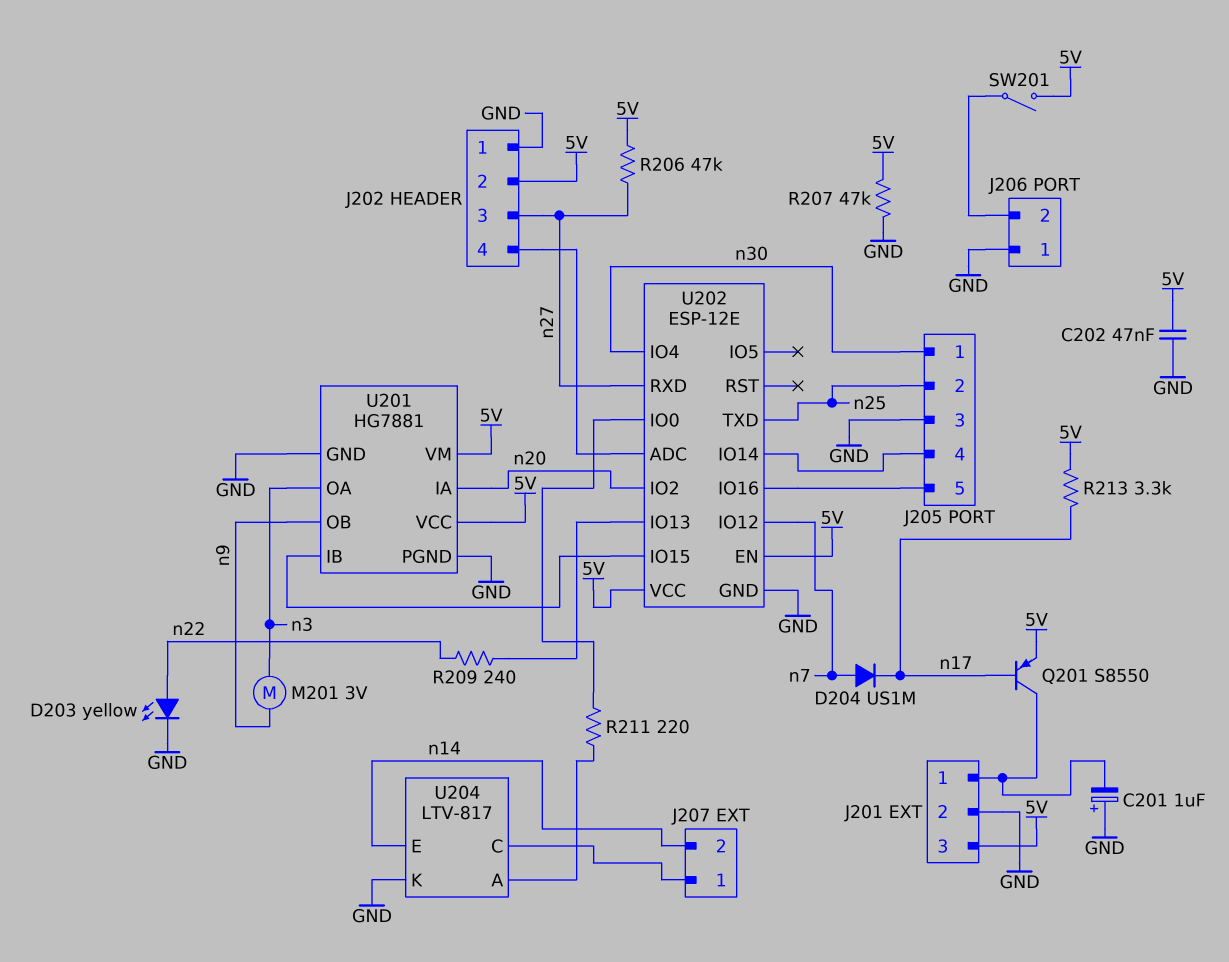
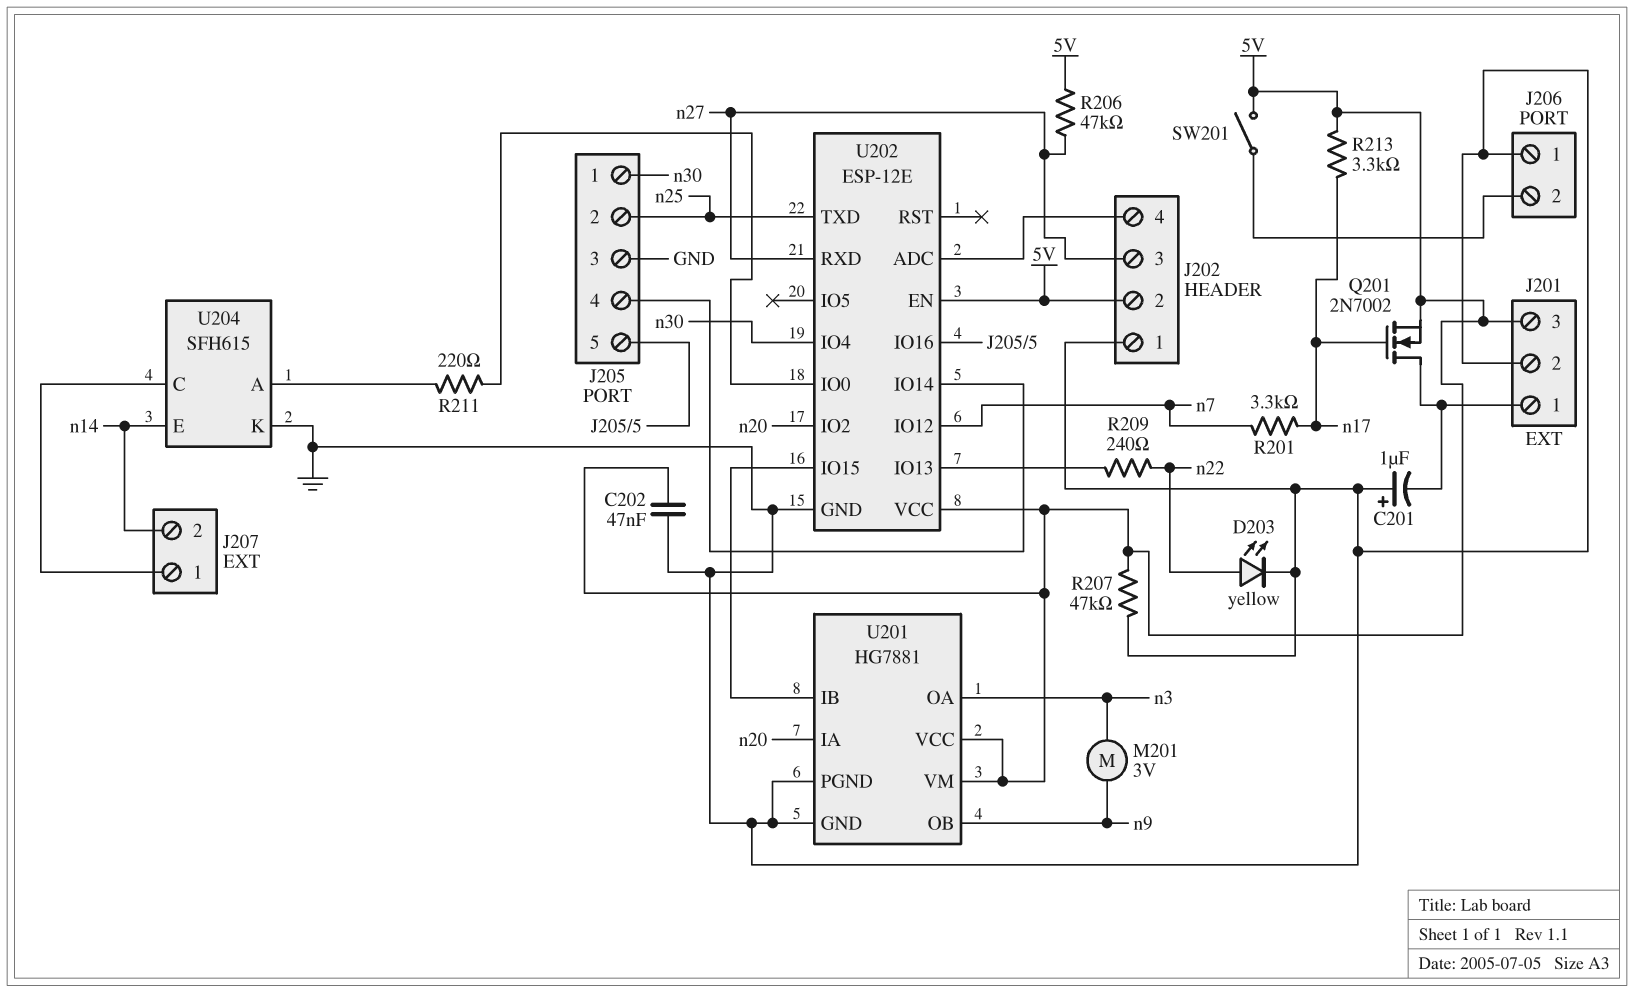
D204: diode US1M (A n7, K n17) -> none
Q201: PNP S8550 (B n17, C J201/1, E 5V) -> NMOS 2N7002 (G n17, D J201/1, S 5V)
R201: none -> 3.3k (n7, n17)
U204: LTV-817 -> SFH615

